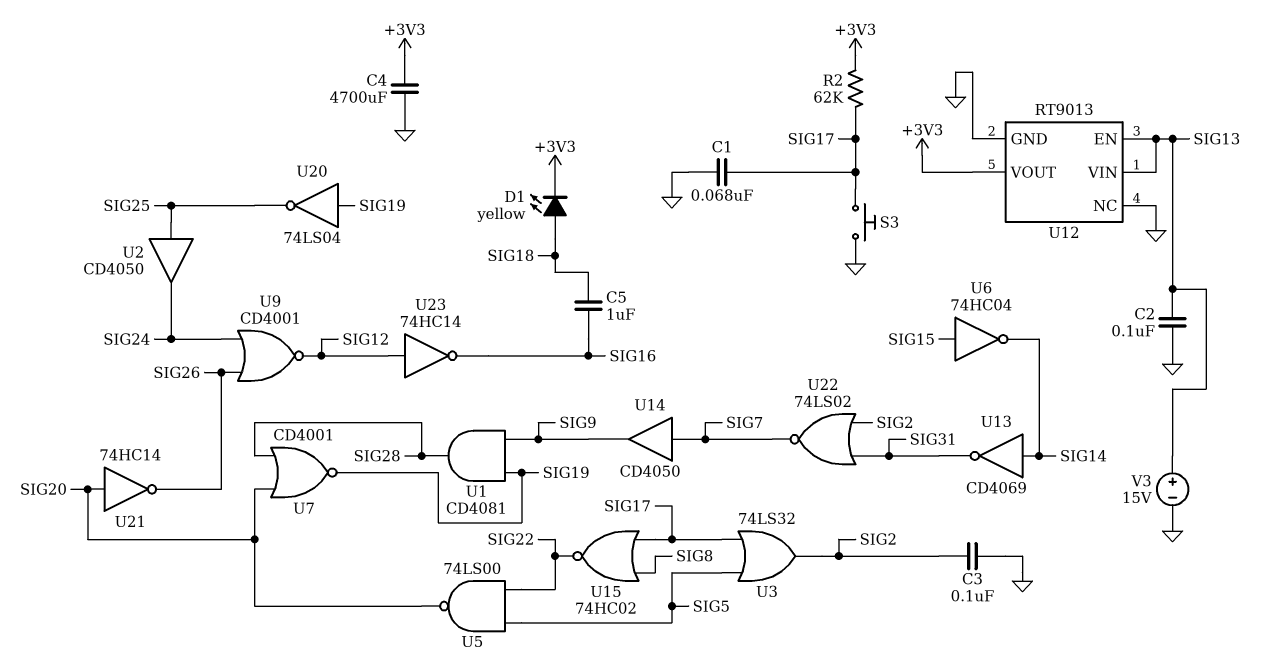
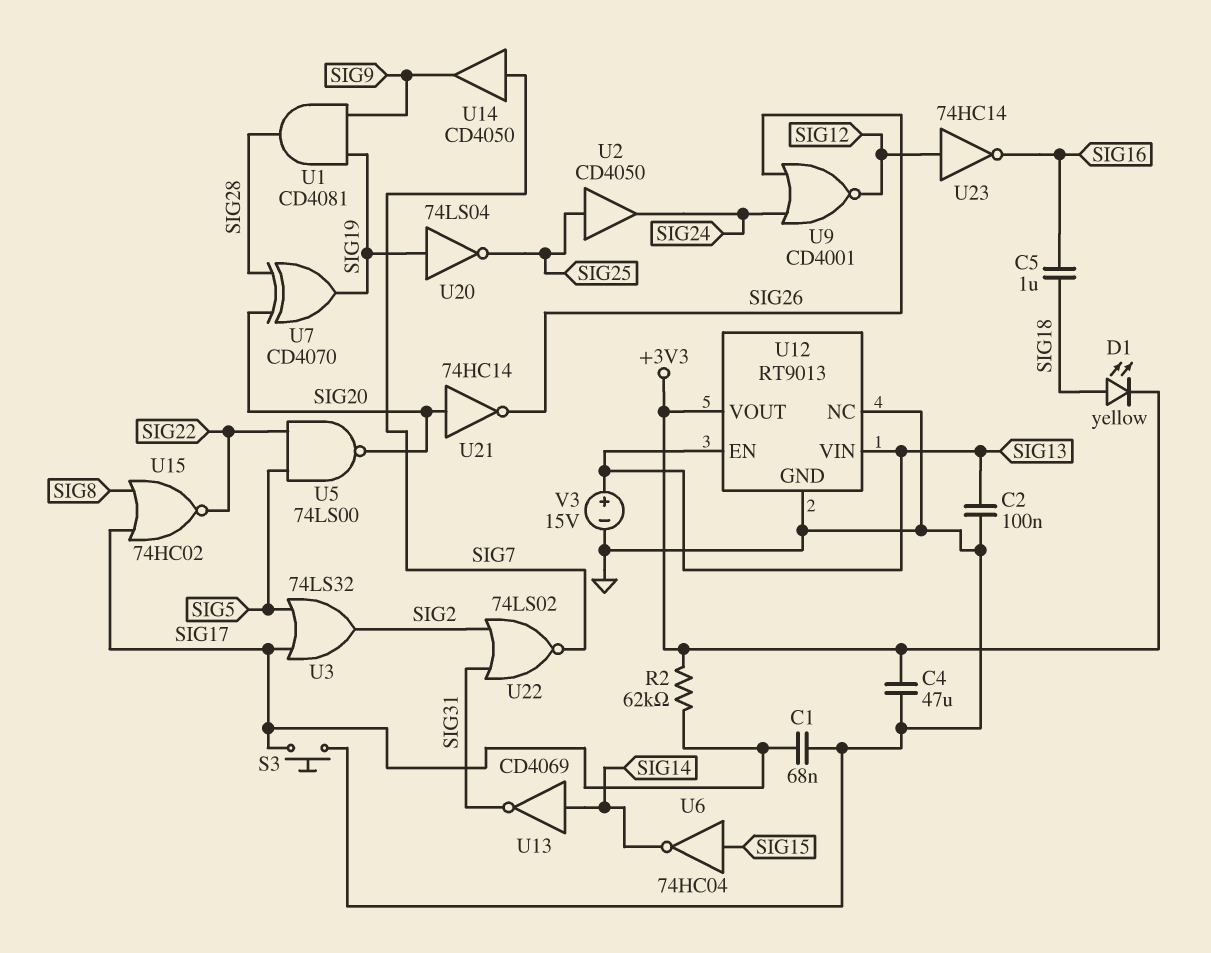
C3: 100nF (GND, SIG2) -> none
C4: 4700uF (+3V3, GND) -> 47uF (+3V3, GND)
U7: NOR CD4001 (in SIG20, in SIG28, out SIG19) -> XOR CD4070 (in SIG20, in SIG28, out SIG19)

